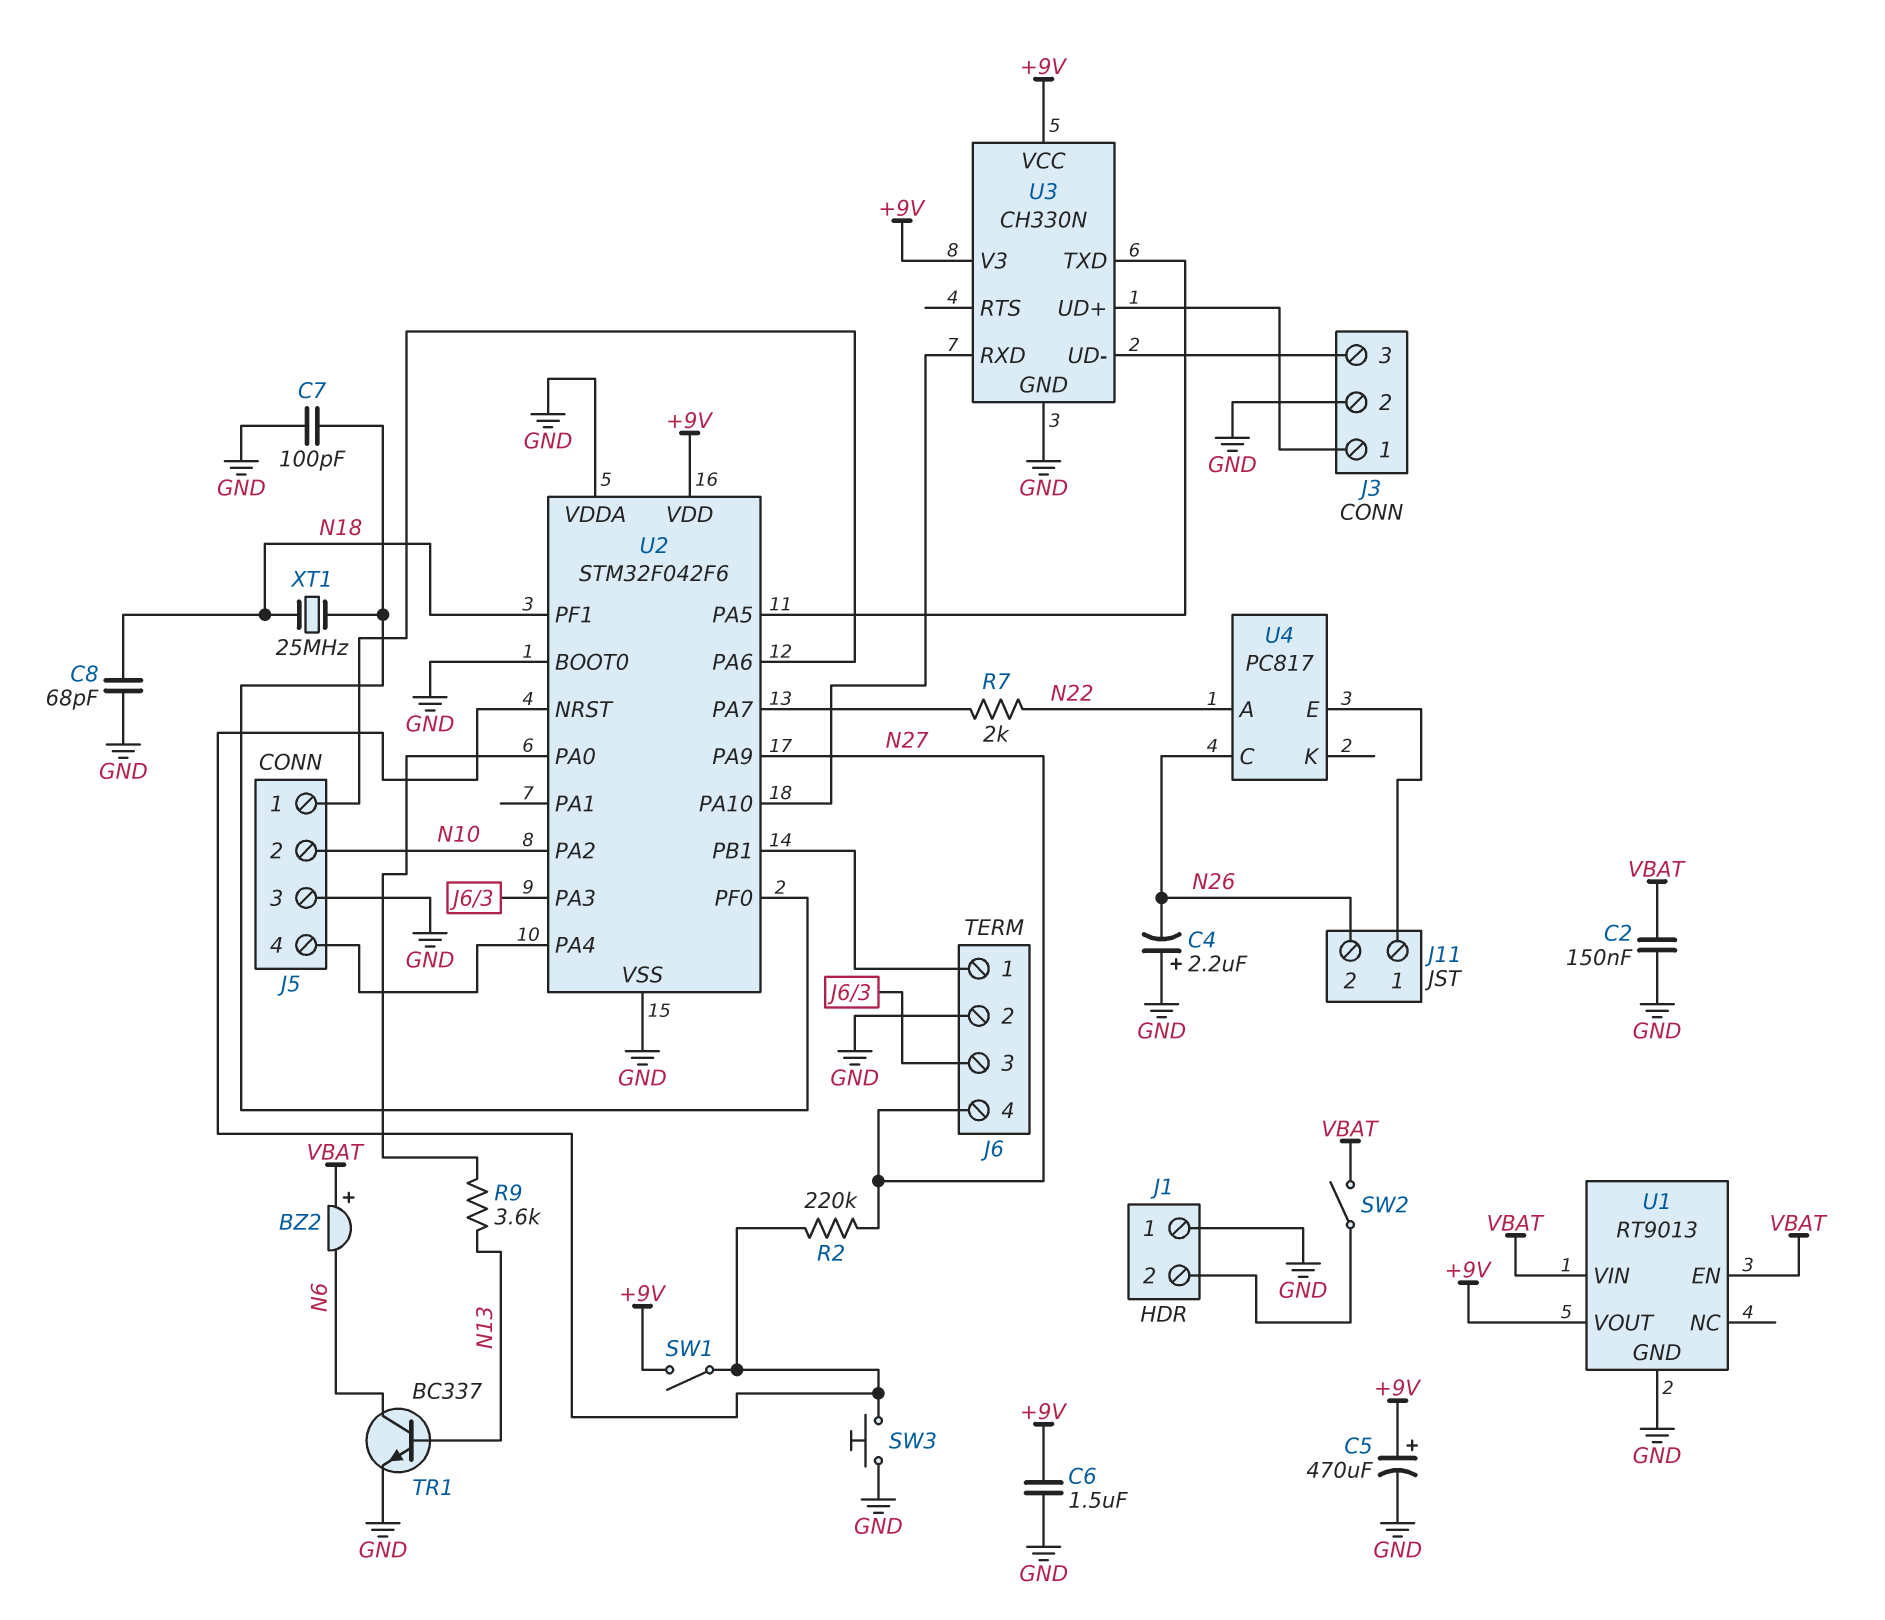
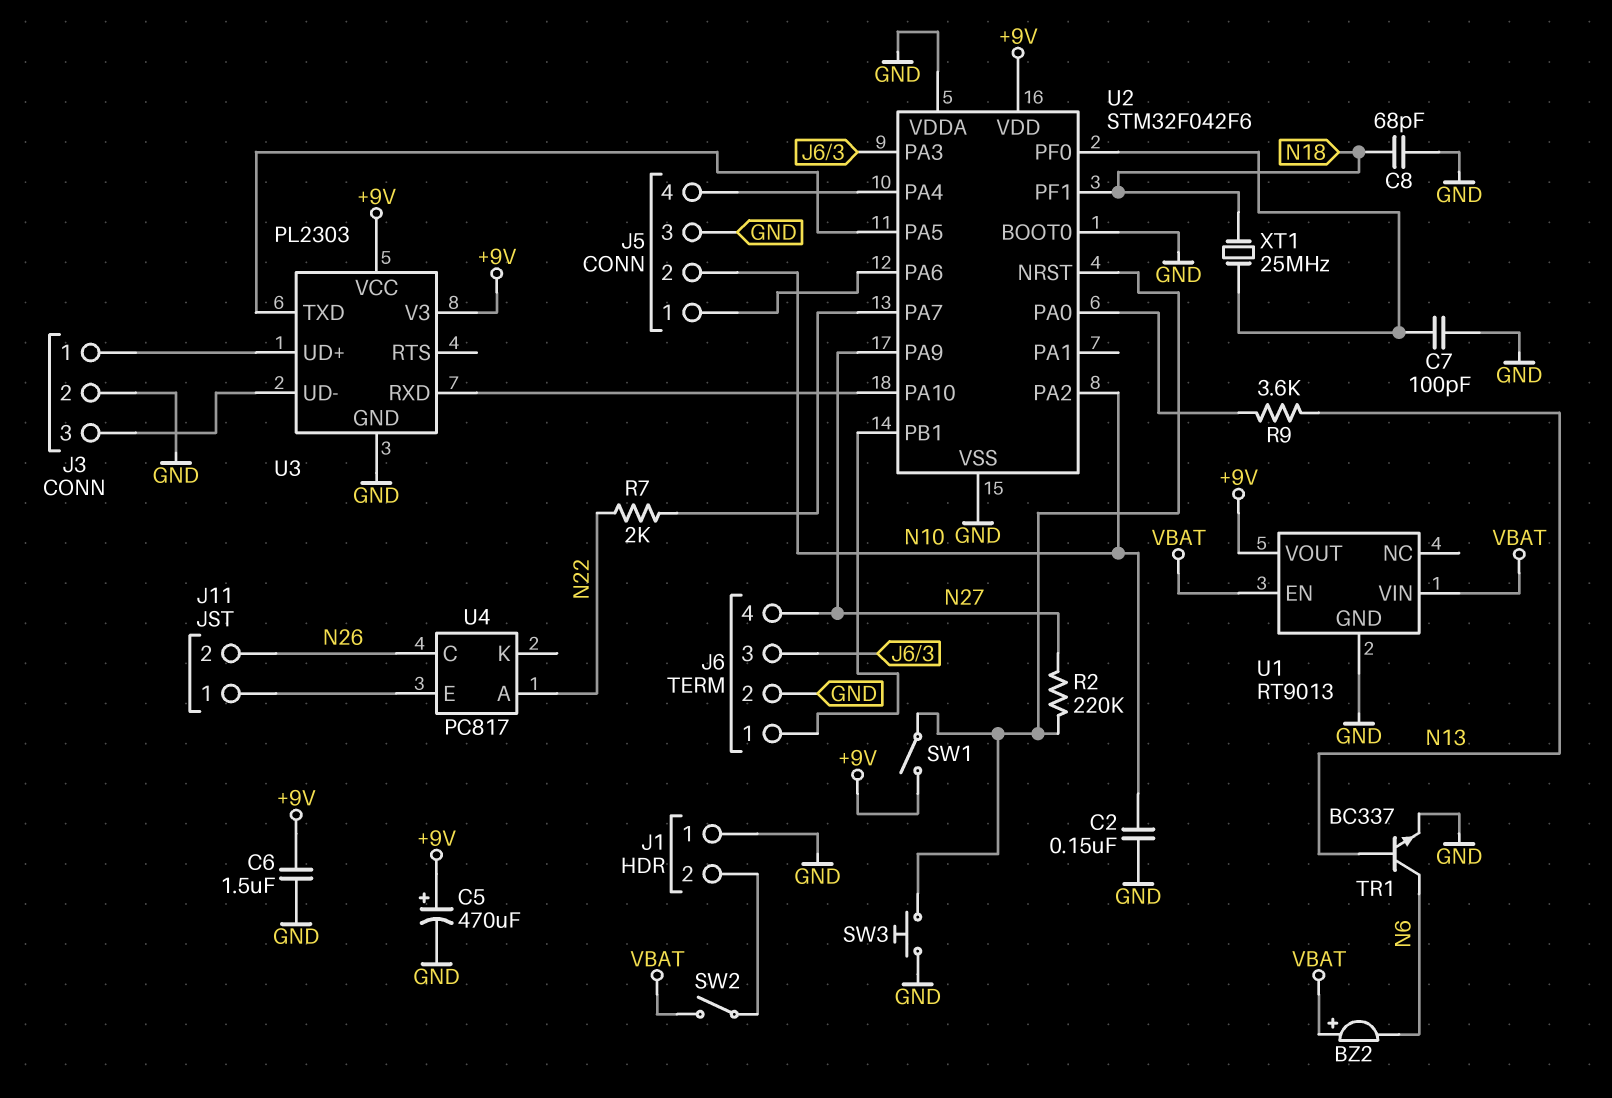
C2: 150nF (GND, VBAT) -> 150nF (GND, N10)
C4: 2.2uF (plus GND, minus N26) -> none
U3: CH330N -> PL2303

